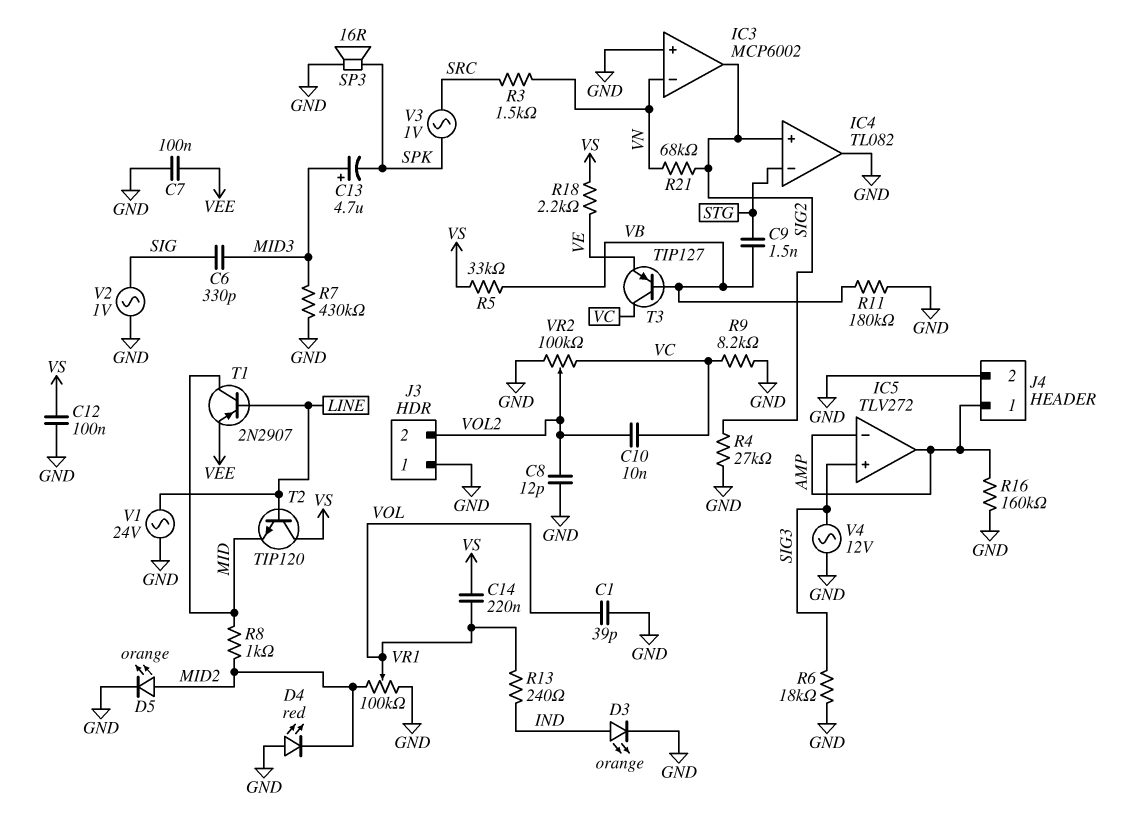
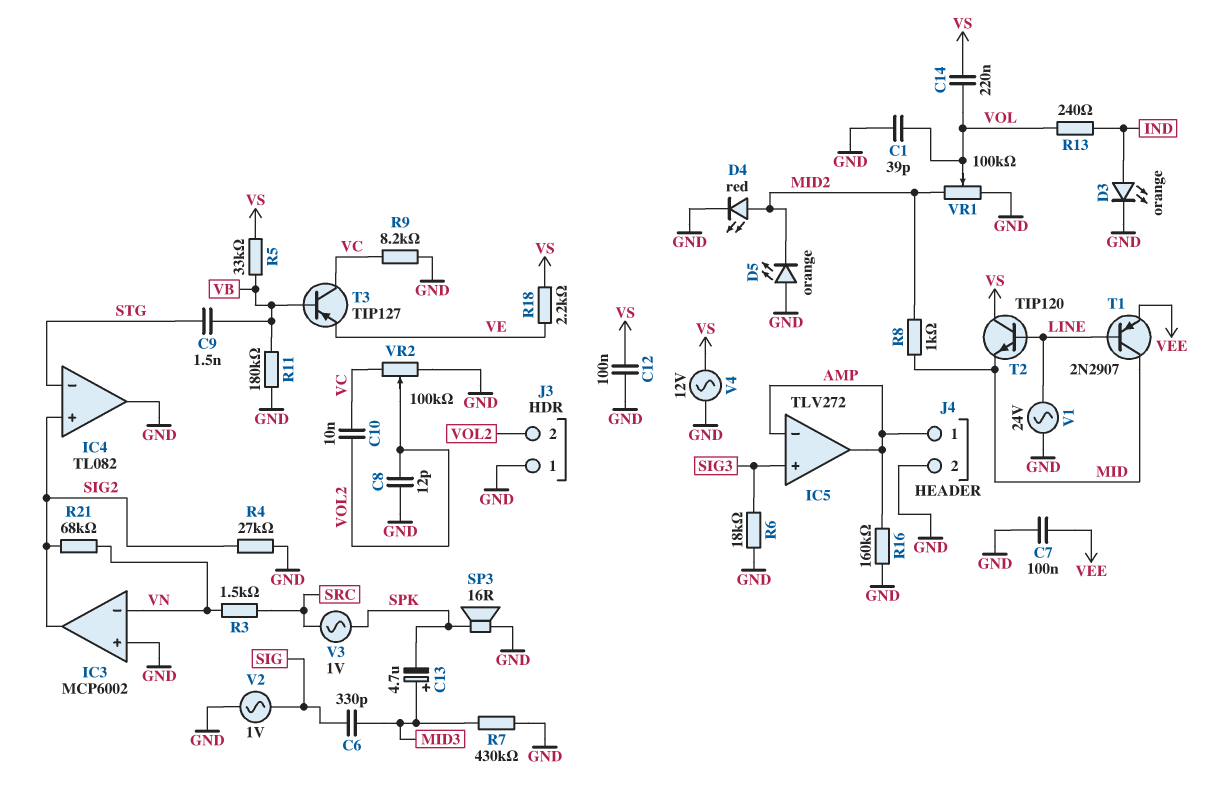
D4: LED red (A GND, K MID2) -> LED red (A MID2, K GND)
D5: LED orange (A MID2, K GND) -> LED orange (A GND, K MID2)
V4: AC 12V (GND, SIG3) -> AC 12V (GND, VS)

